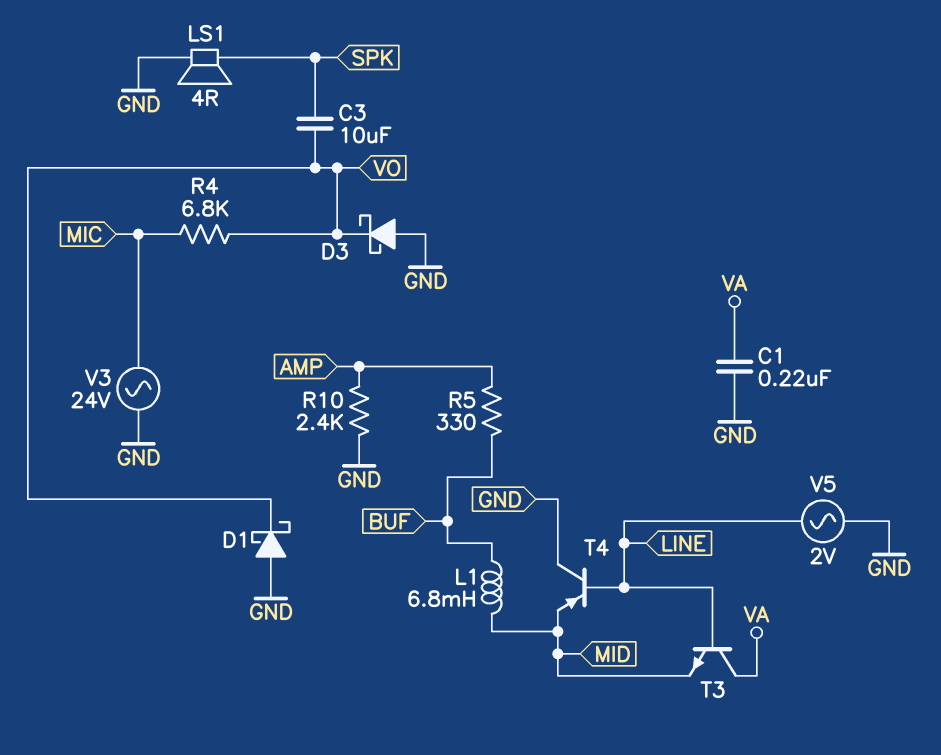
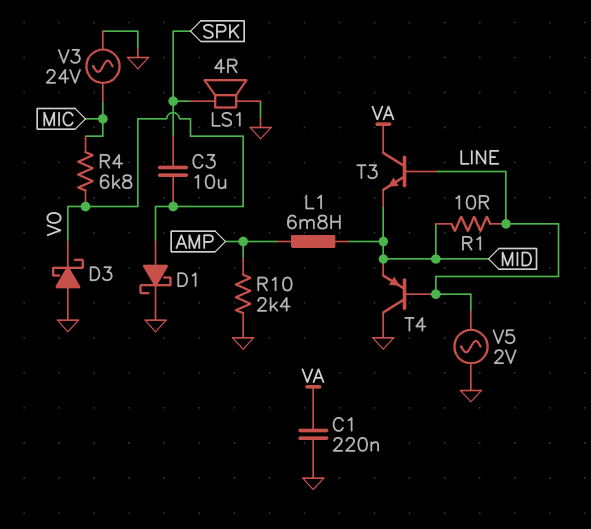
D1: schottky (A GND, K VO) -> schottky (A VO, K GND)
L1: 6.8mH (BUF, MID) -> 6.8mH (AMP, MID)
R1: none -> 10 (LINE, MID)
R5: 330 (AMP, BUF) -> none

